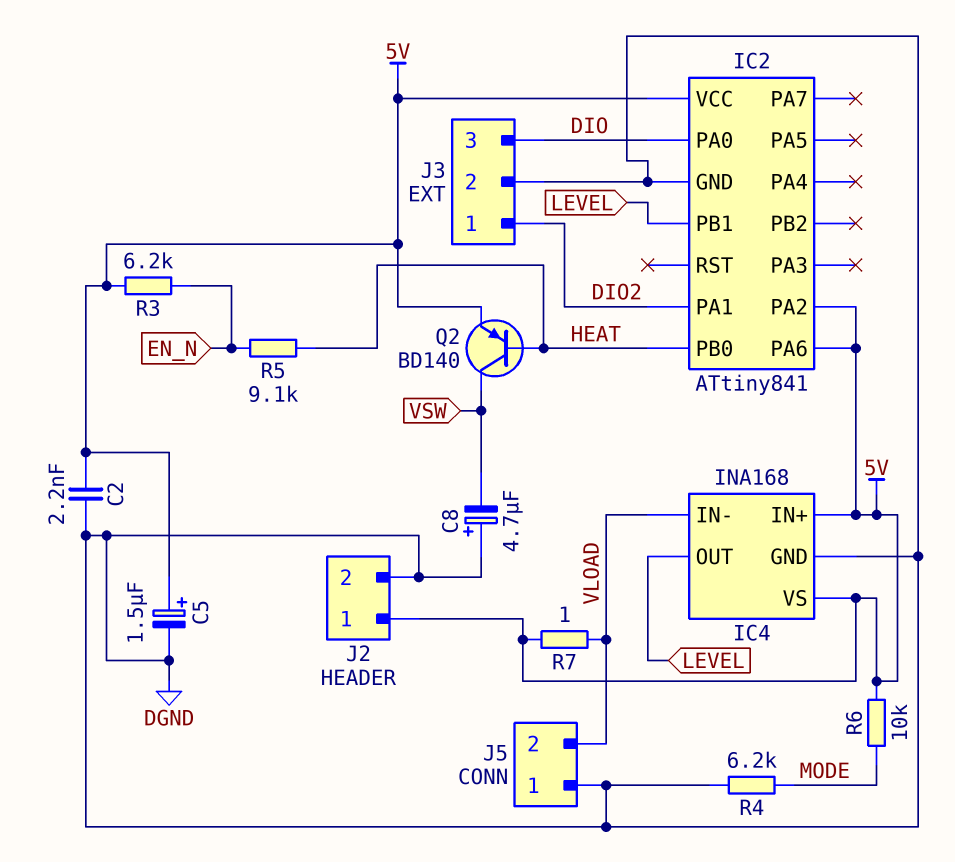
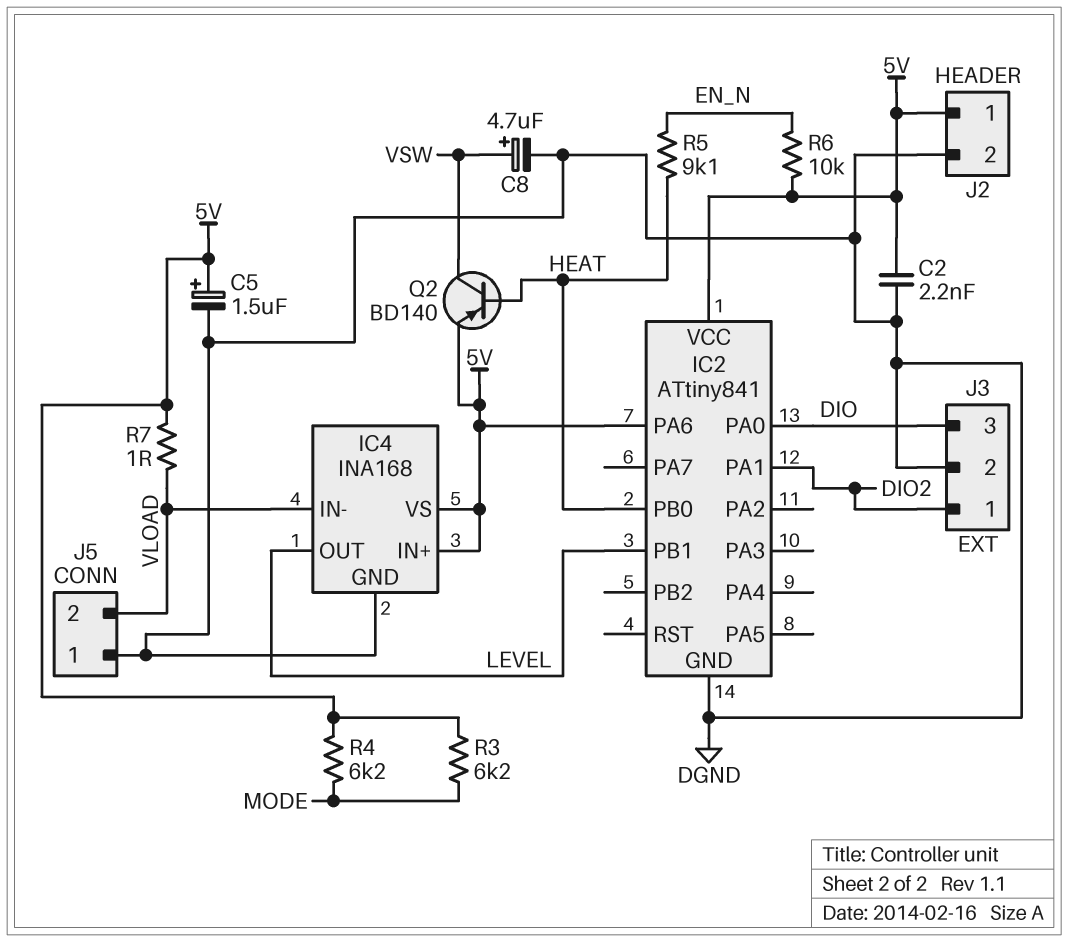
C8: 4.7uF (plus DGND, minus VSW) -> 4.7uF (plus VSW, minus DGND)
IC2 pin PA2: 5V -> none
R3: 6.2k (5V, EN_N) -> 6.2k (5V, MODE)
R4: 6.2k (DGND, MODE) -> 6.2k (5V, MODE)
R6: 10k (5V, MODE) -> 10k (5V, EN_N)

